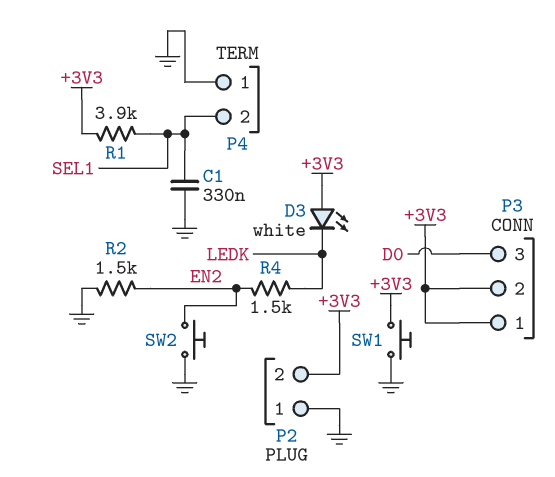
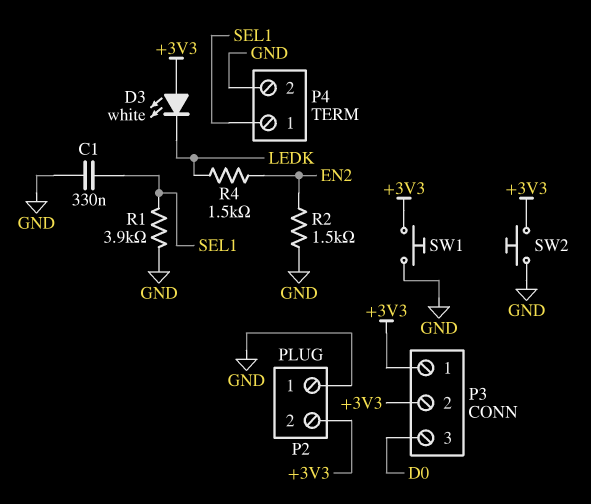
P4 pin 1: GND -> SEL1
P4 pin 2: SEL1 -> GND
R1: 3.9k (+3V3, SEL1) -> 3.9k (GND, SEL1)
SW2: button (EN2, GND) -> button (+3V3, GND)

